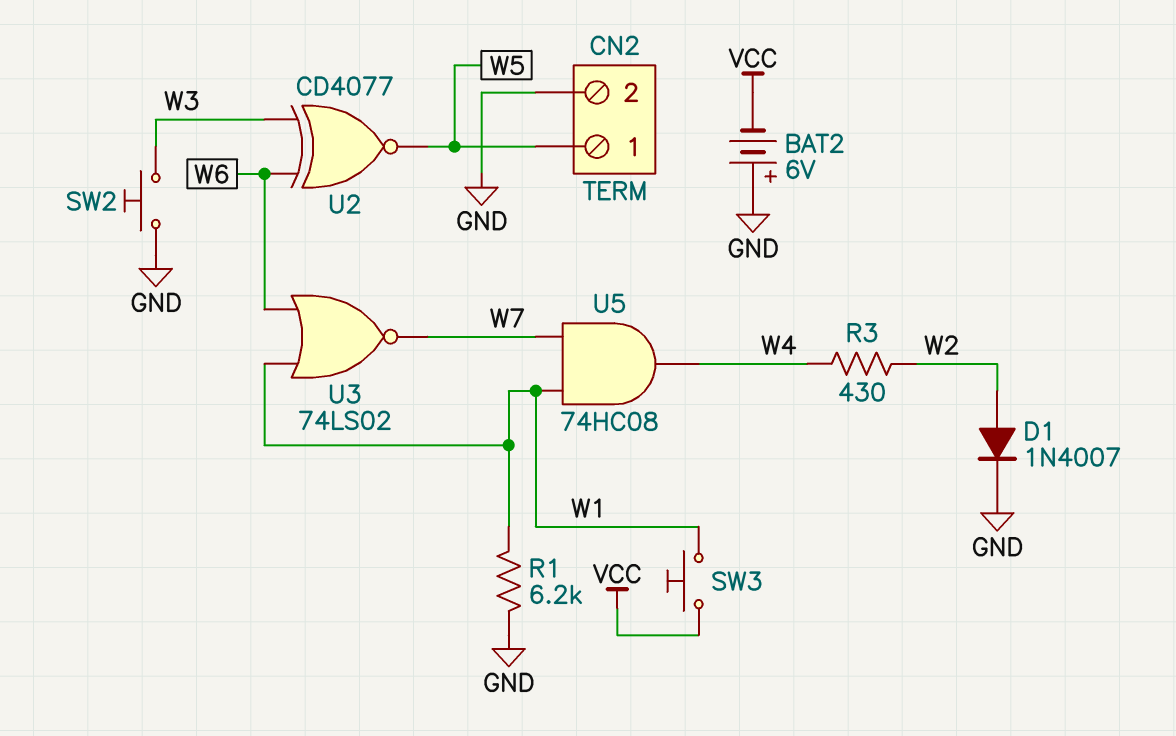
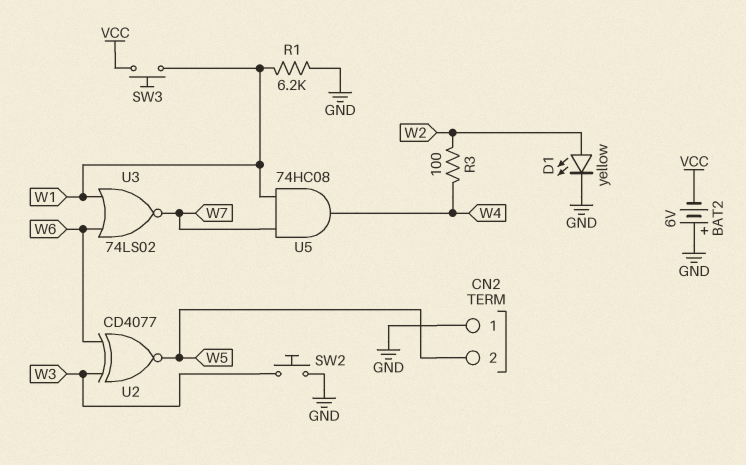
CN2 pin 1: W5 -> GND
CN2 pin 2: GND -> W5
D1: diode 1N4007 (A W2, K GND) -> LED yellow (A W2, K GND)
R3: 430 (W2, W4) -> 100 (W2, W4)

